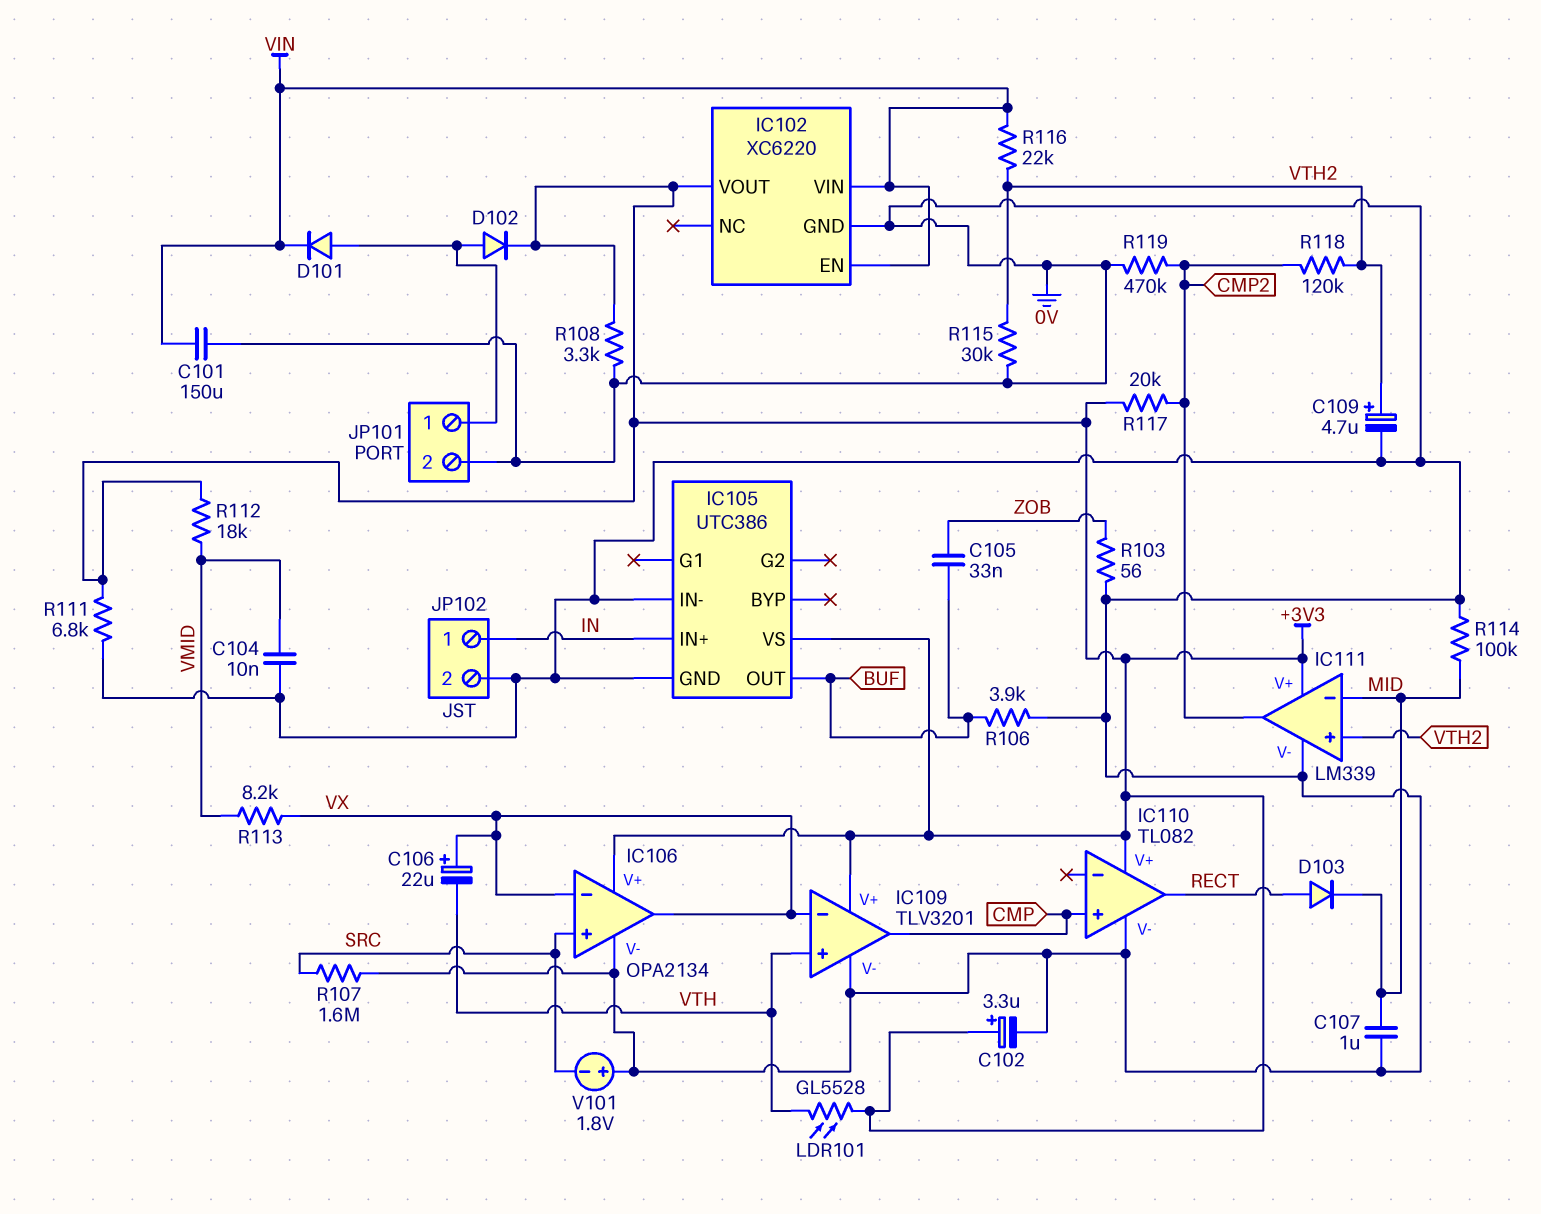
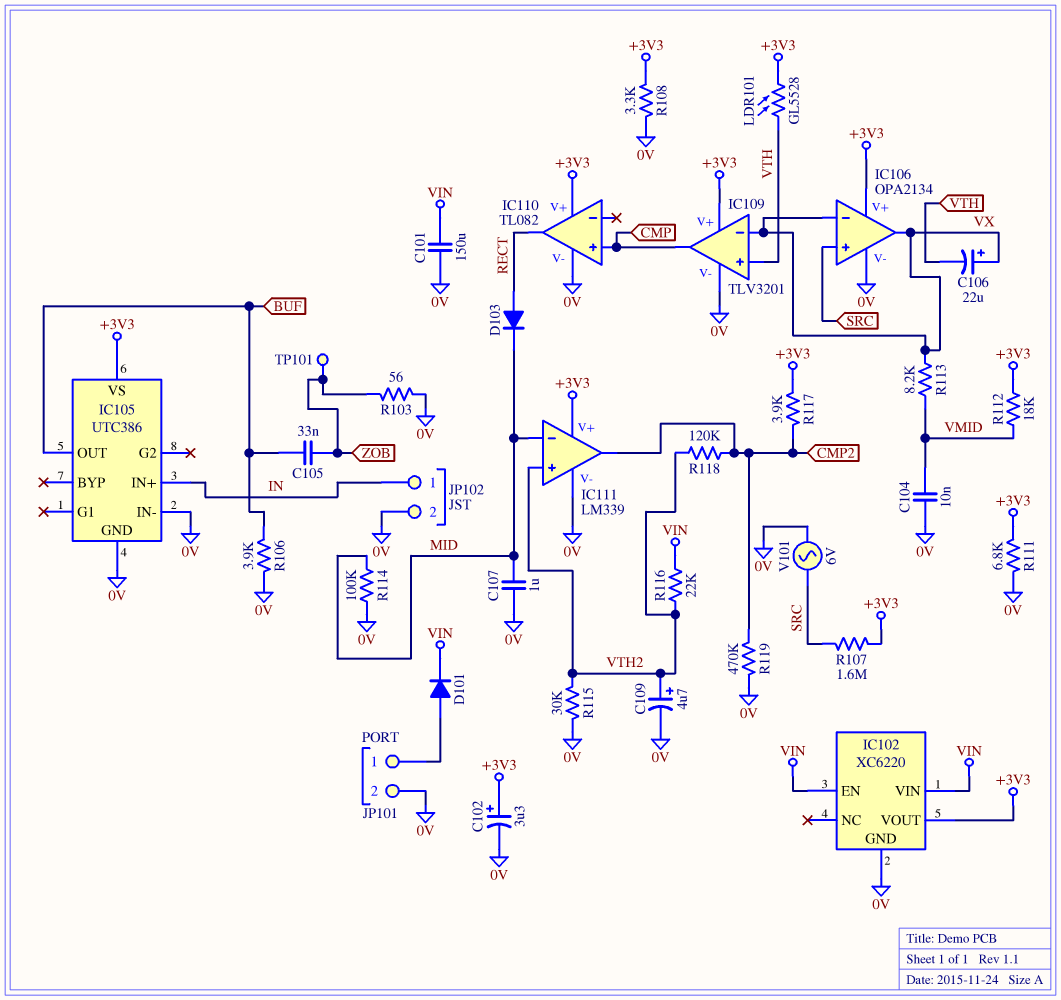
D102: diode (A JP101/1, K +3V3) -> none
R107: 1.6M (0V, SRC) -> 1.6M (+3V3, SRC)
R117: 20k (+3V3, CMP2) -> 3.9k (+3V3, CMP2)
TP101: none -> test point (ZOB)
V101: 1.8V (plus 0V, minus SRC) -> AC 6V (0V, SRC)

